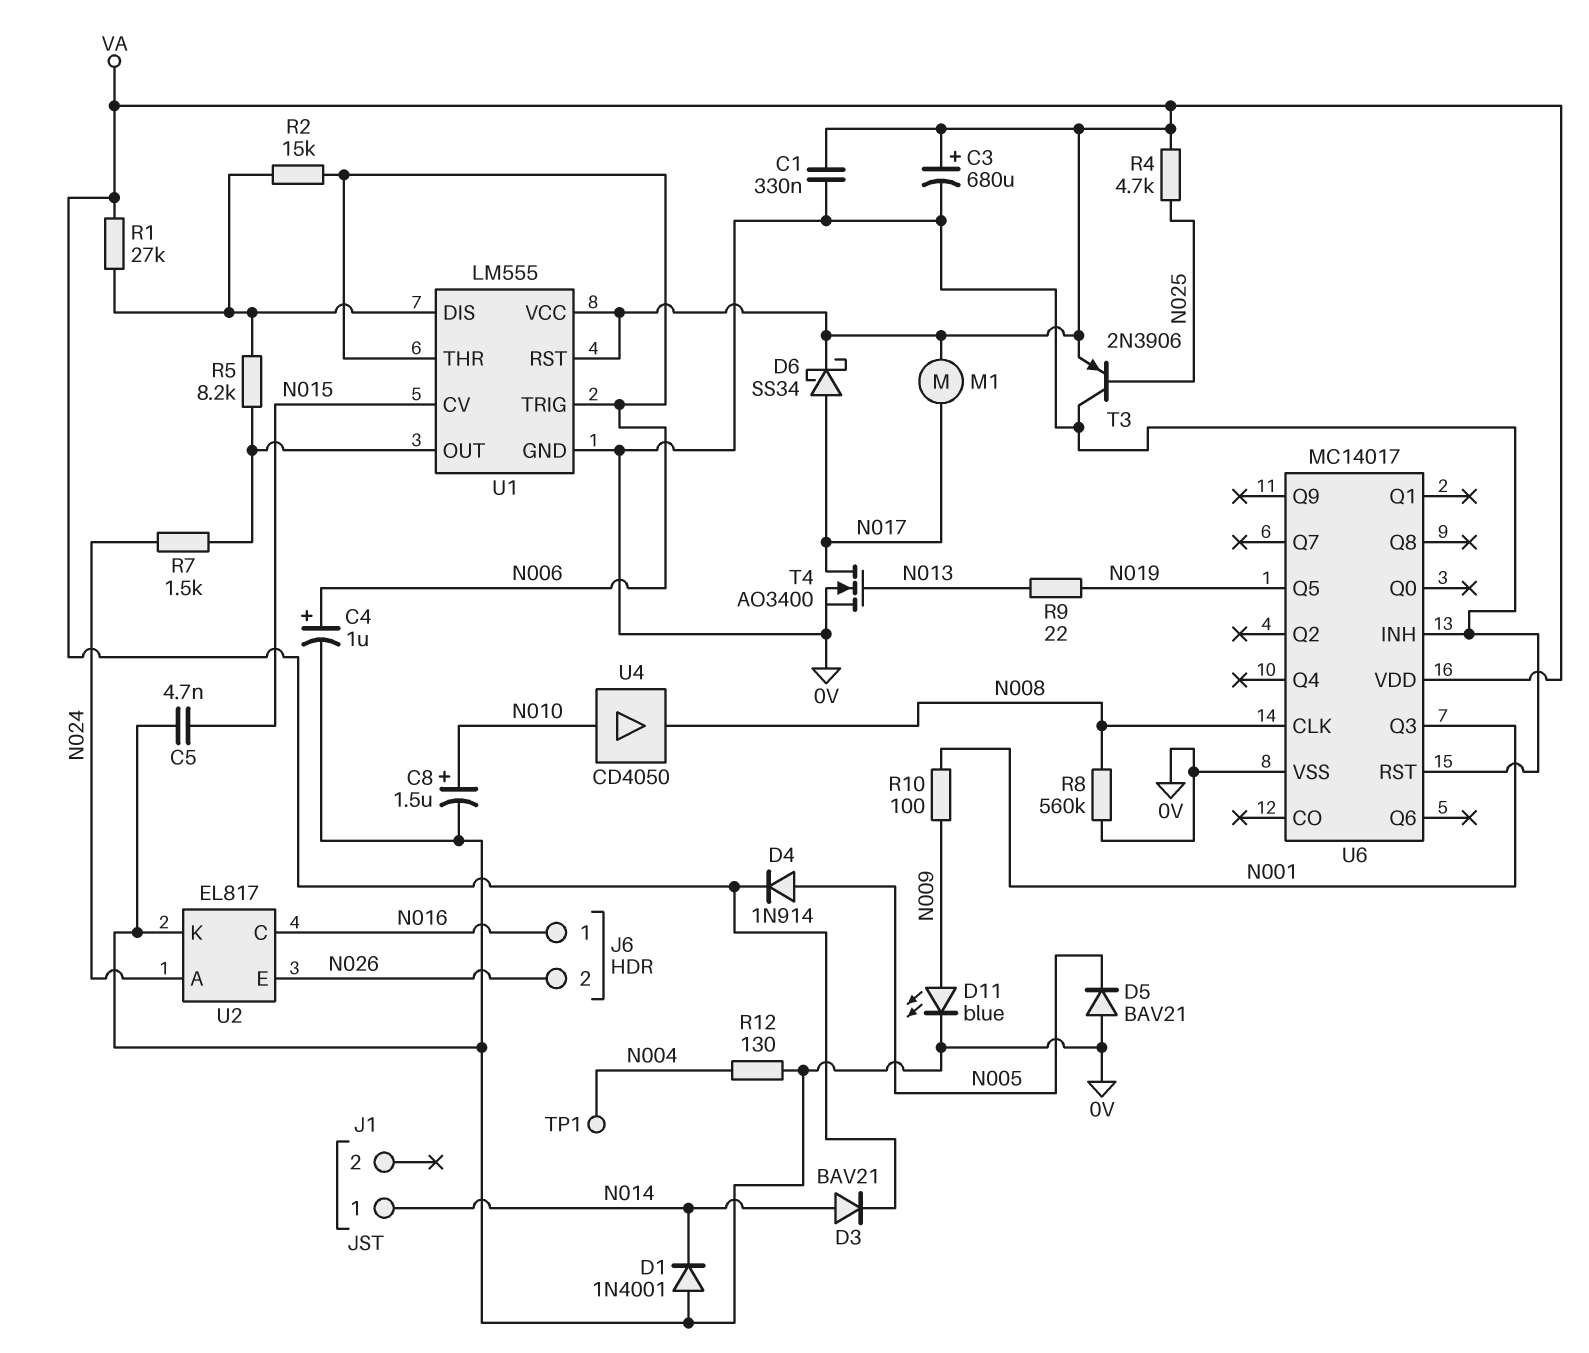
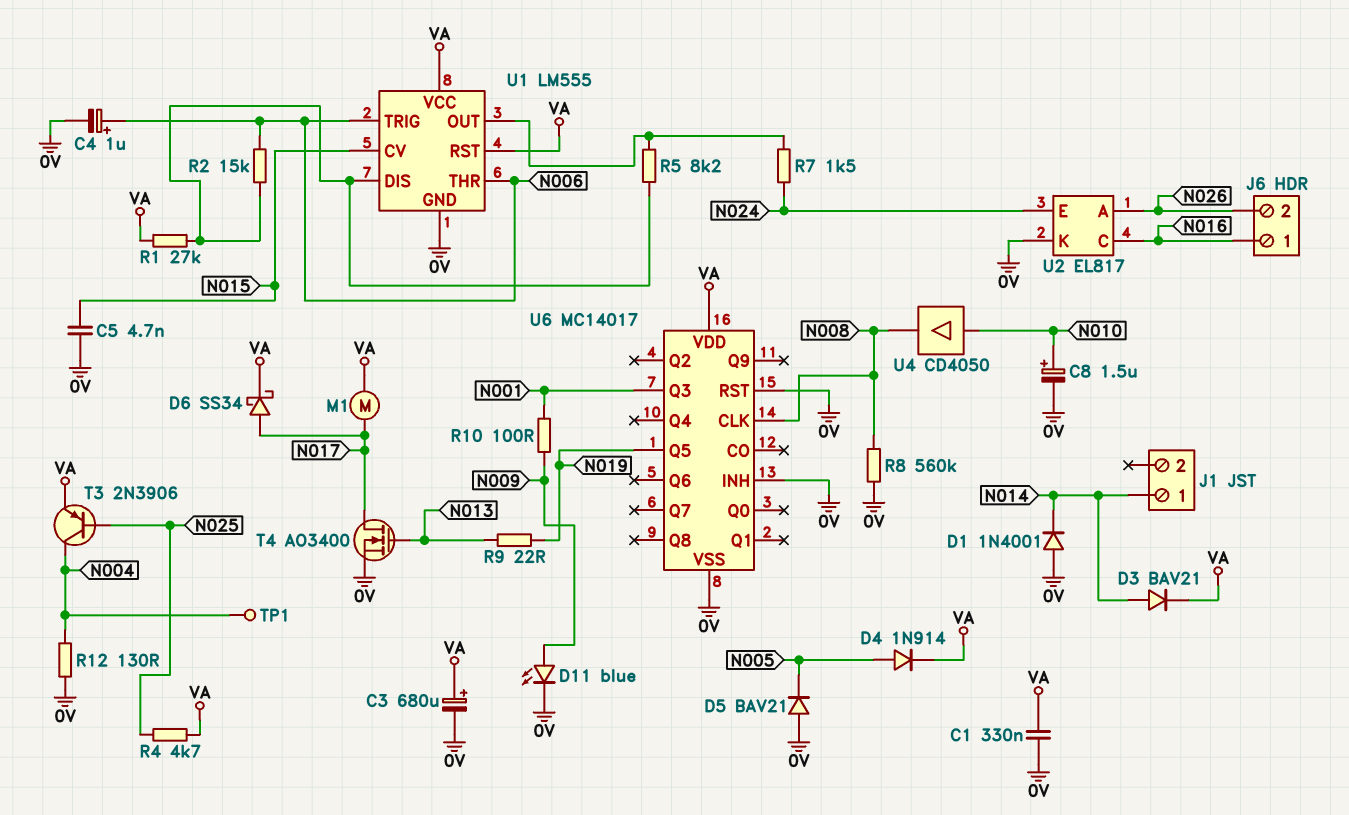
T3: PNP 2N3906 (B N025, C 0V, E VA) -> PNP 2N3906 (B N025, C N004, E VA)
U2 pin A: N024 -> N026
U2 pin E: N026 -> N024

